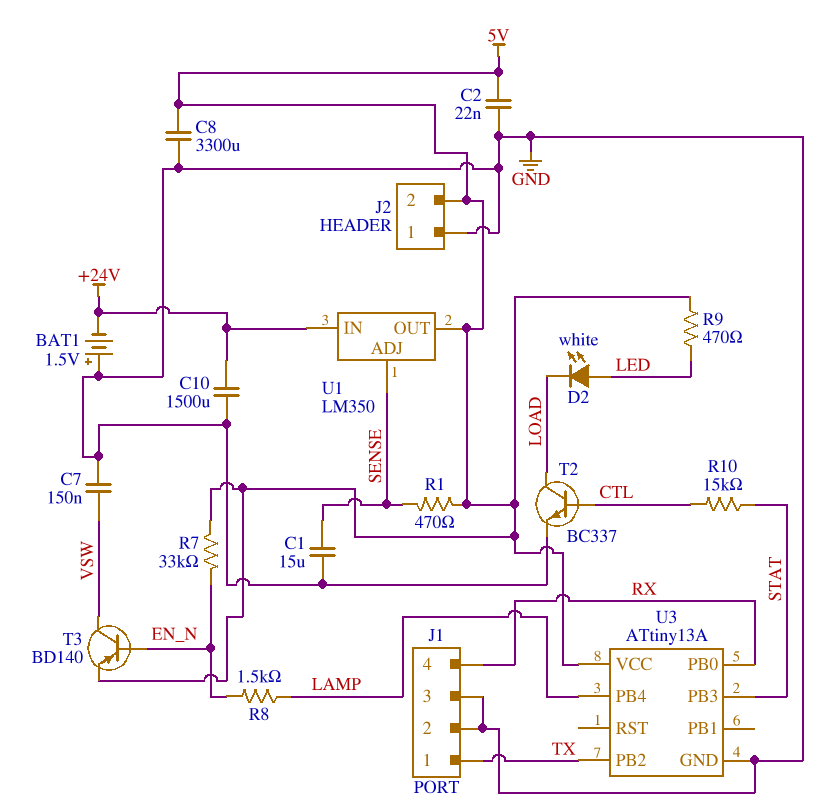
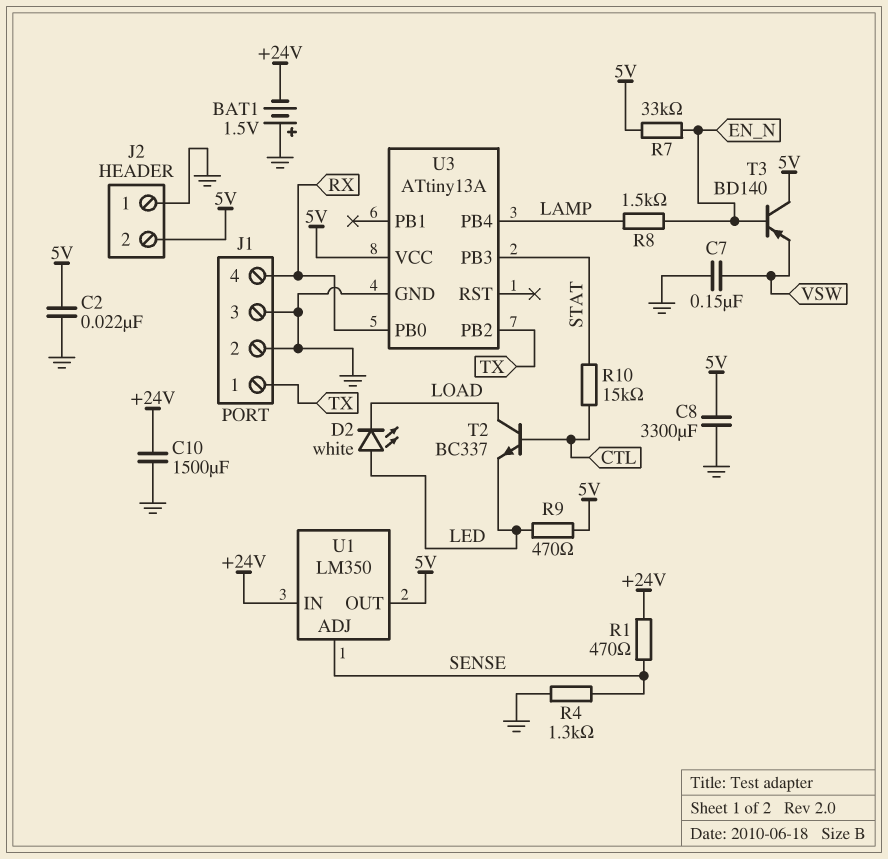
C1: 15uF (GND, SENSE) -> none
R1: 470 (5V, SENSE) -> 470 (+24V, SENSE)
R4: none -> 1.3k (GND, SENSE)
T2: NPN BC337 (B CTL, C LOAD, E GND) -> NPN BC337 (B CTL, C LOAD, E LED)
T3: PNP BD140 (B EN_N, C VSW, E 5V) -> PNP BD140 (B EN_N, C 5V, E VSW)

